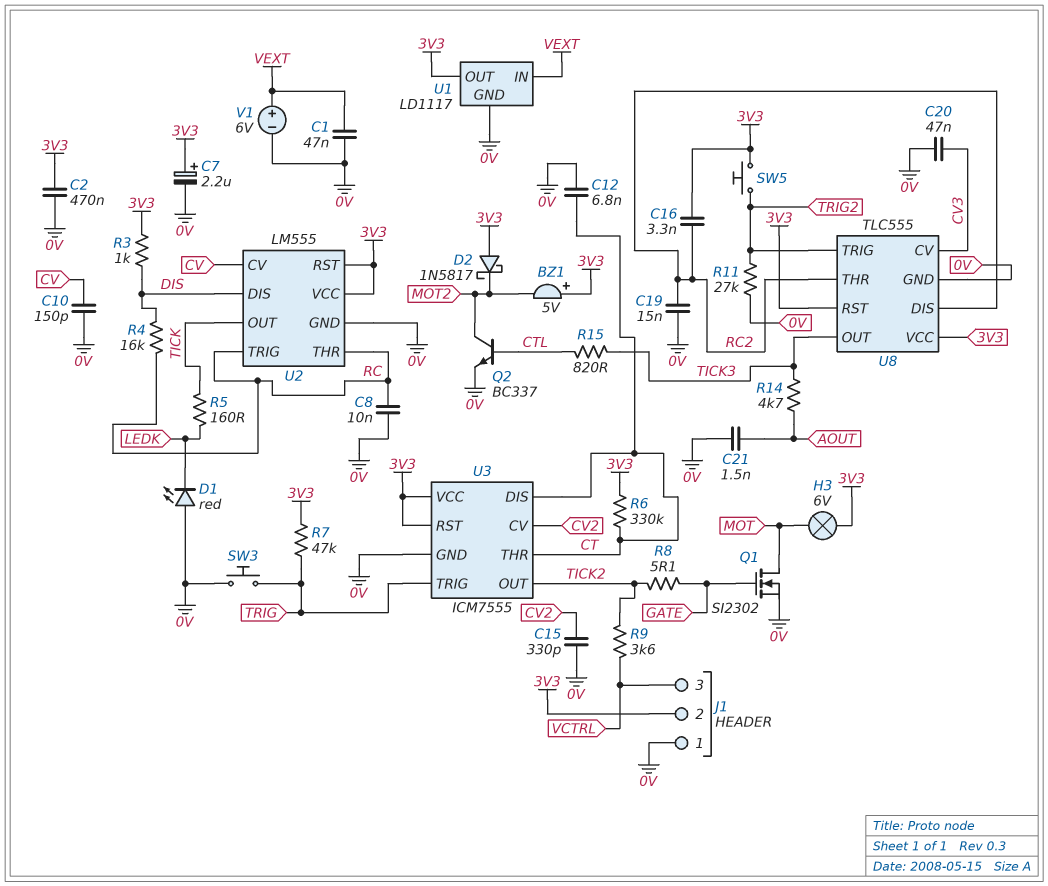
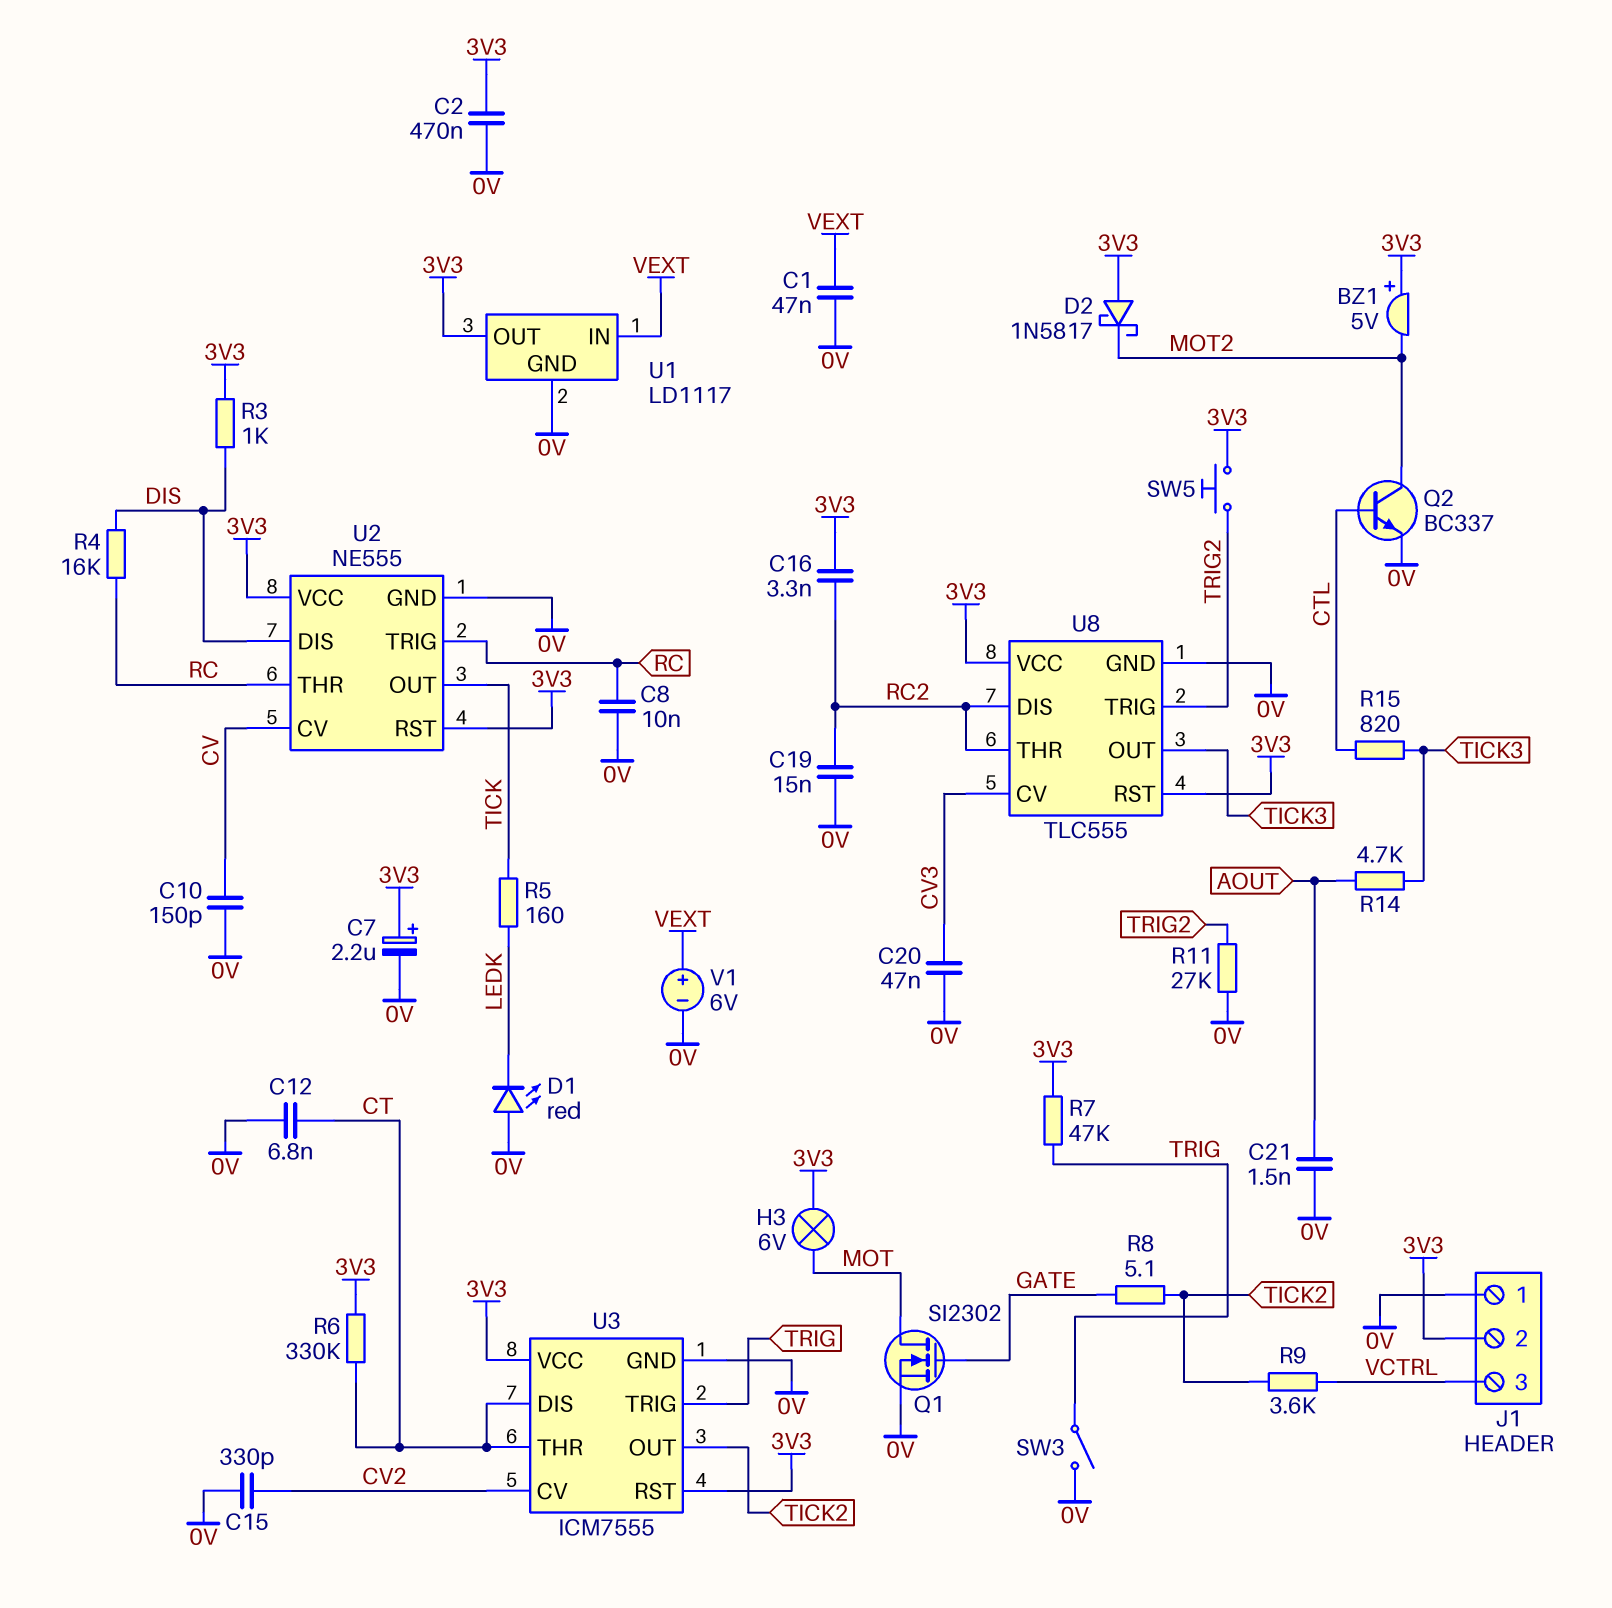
SW3: button (0V, TRIG) -> switch (0V, TRIG)
U2: LM555 -> NE555

